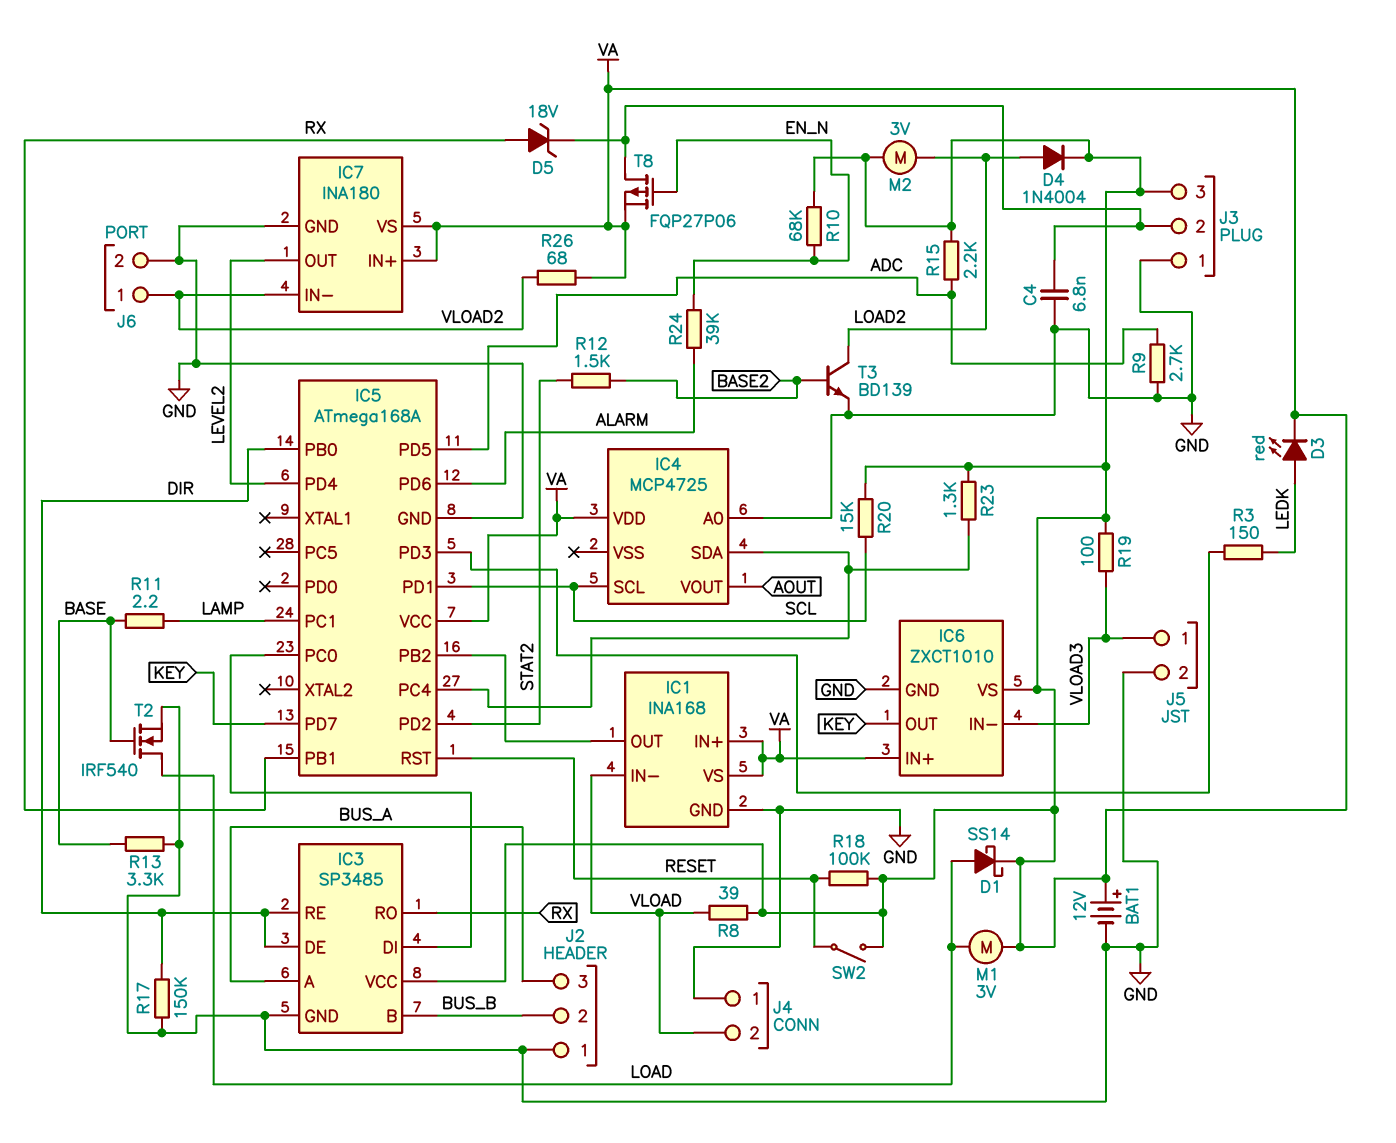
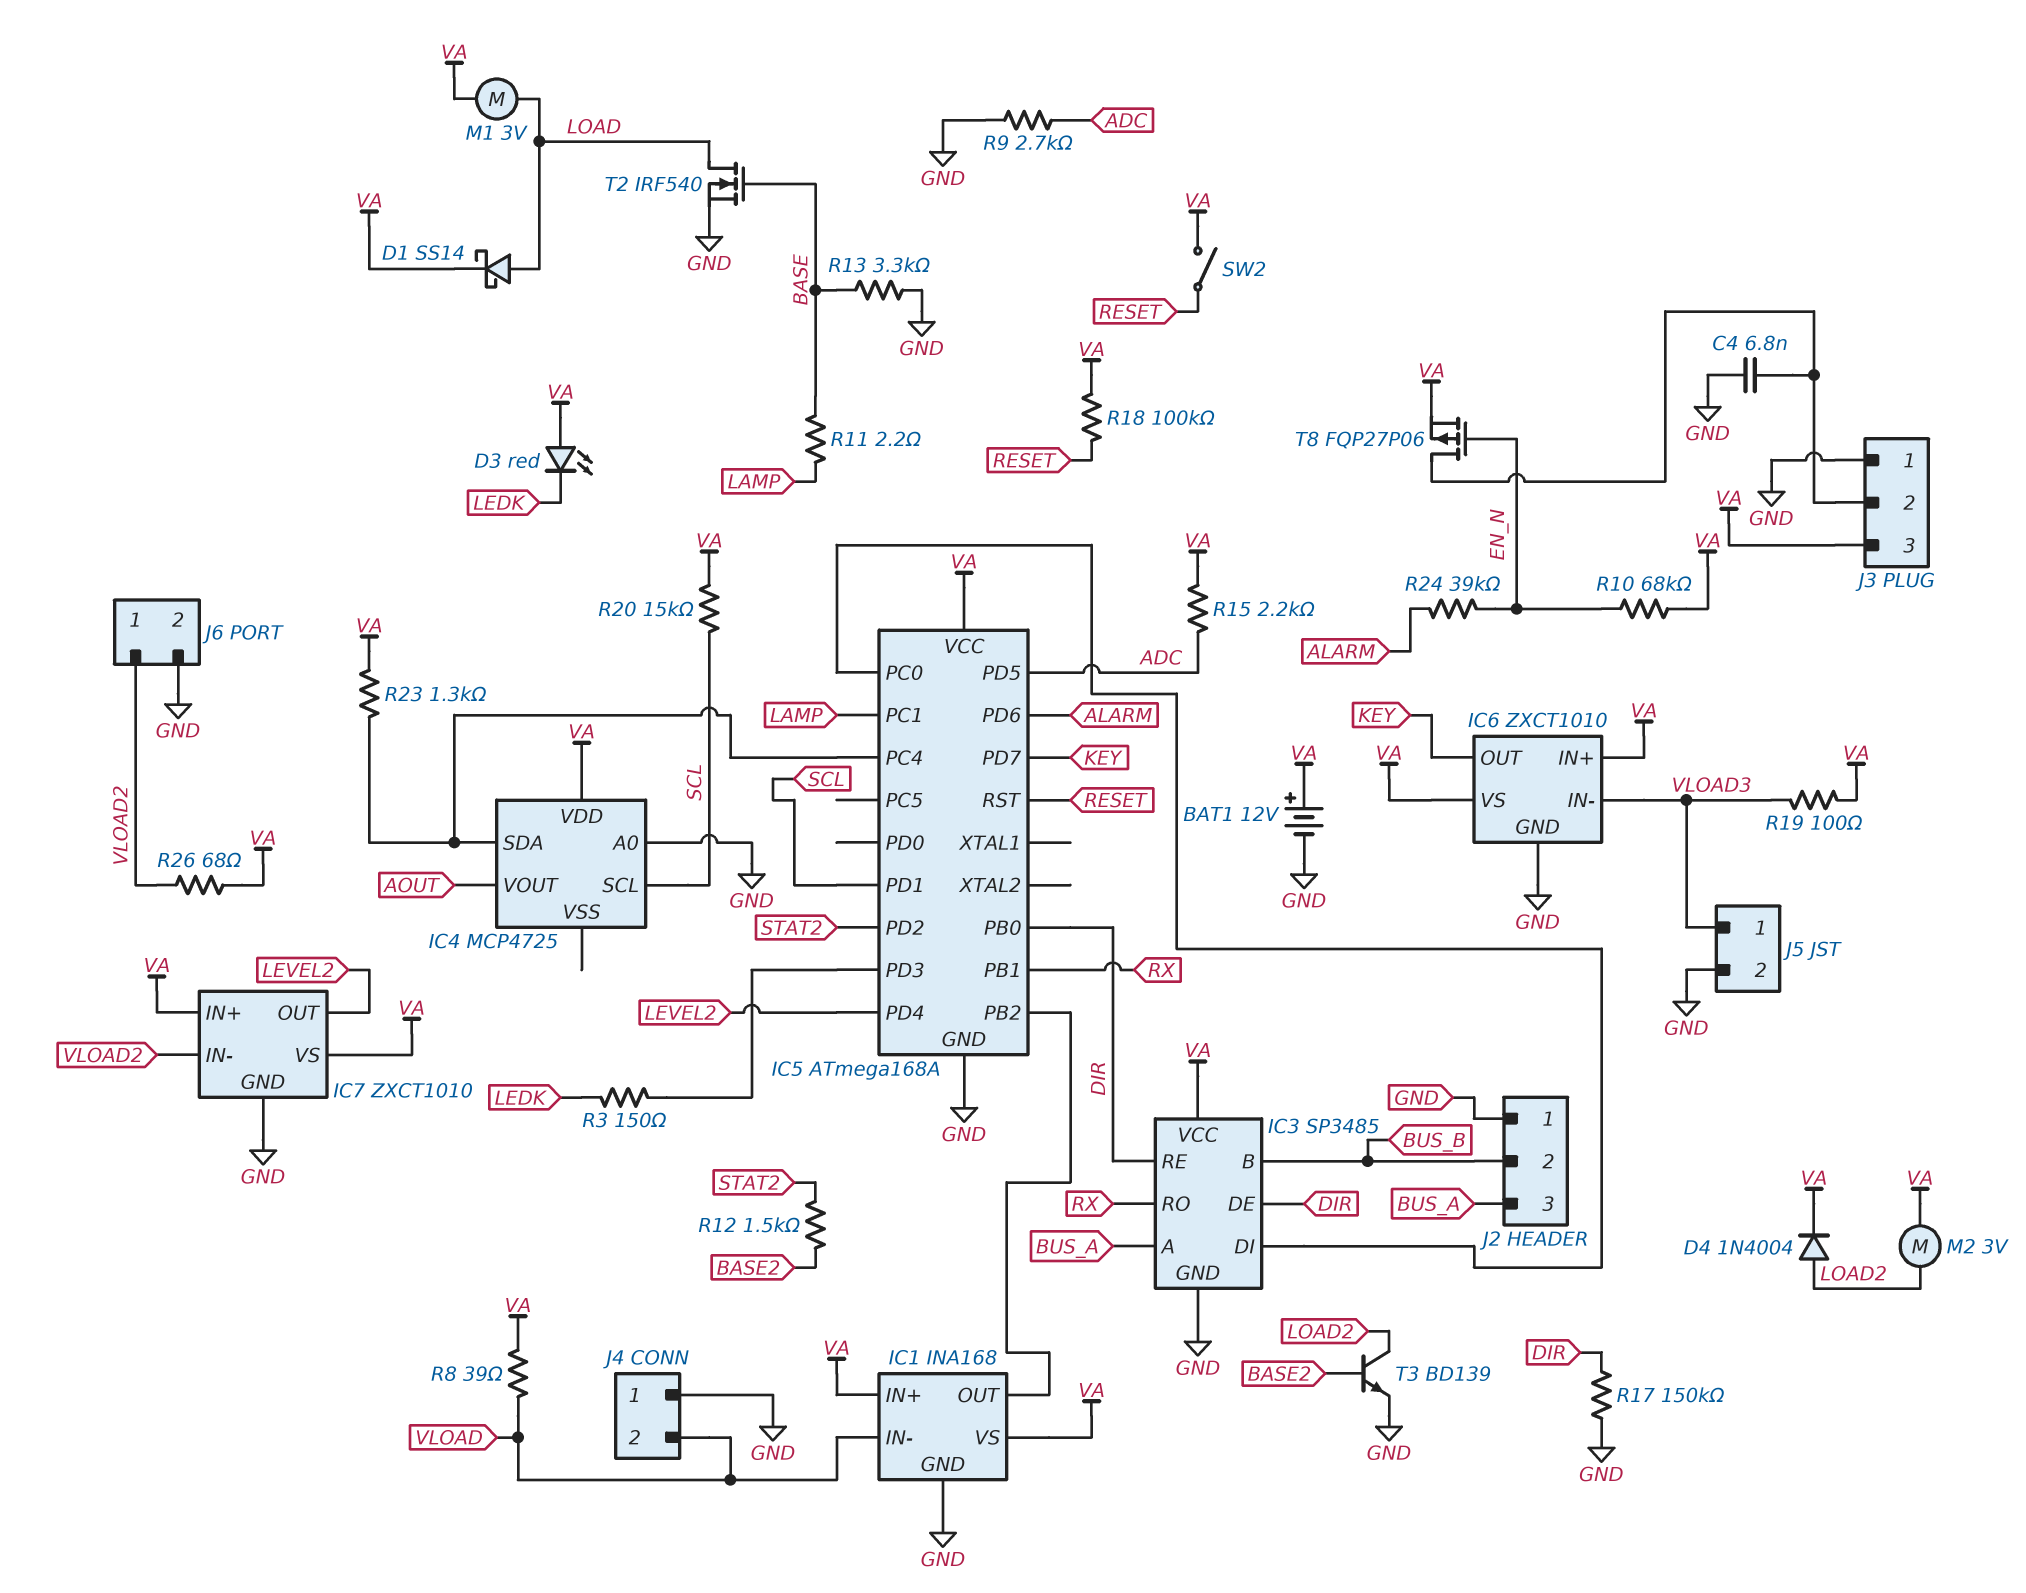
D3: LED red (A LEDK, K VA) -> LED red (A VA, K LEDK)
D5: zener 18V (A RX, K J3/2) -> none
IC7: INA180 -> ZXCT1010

